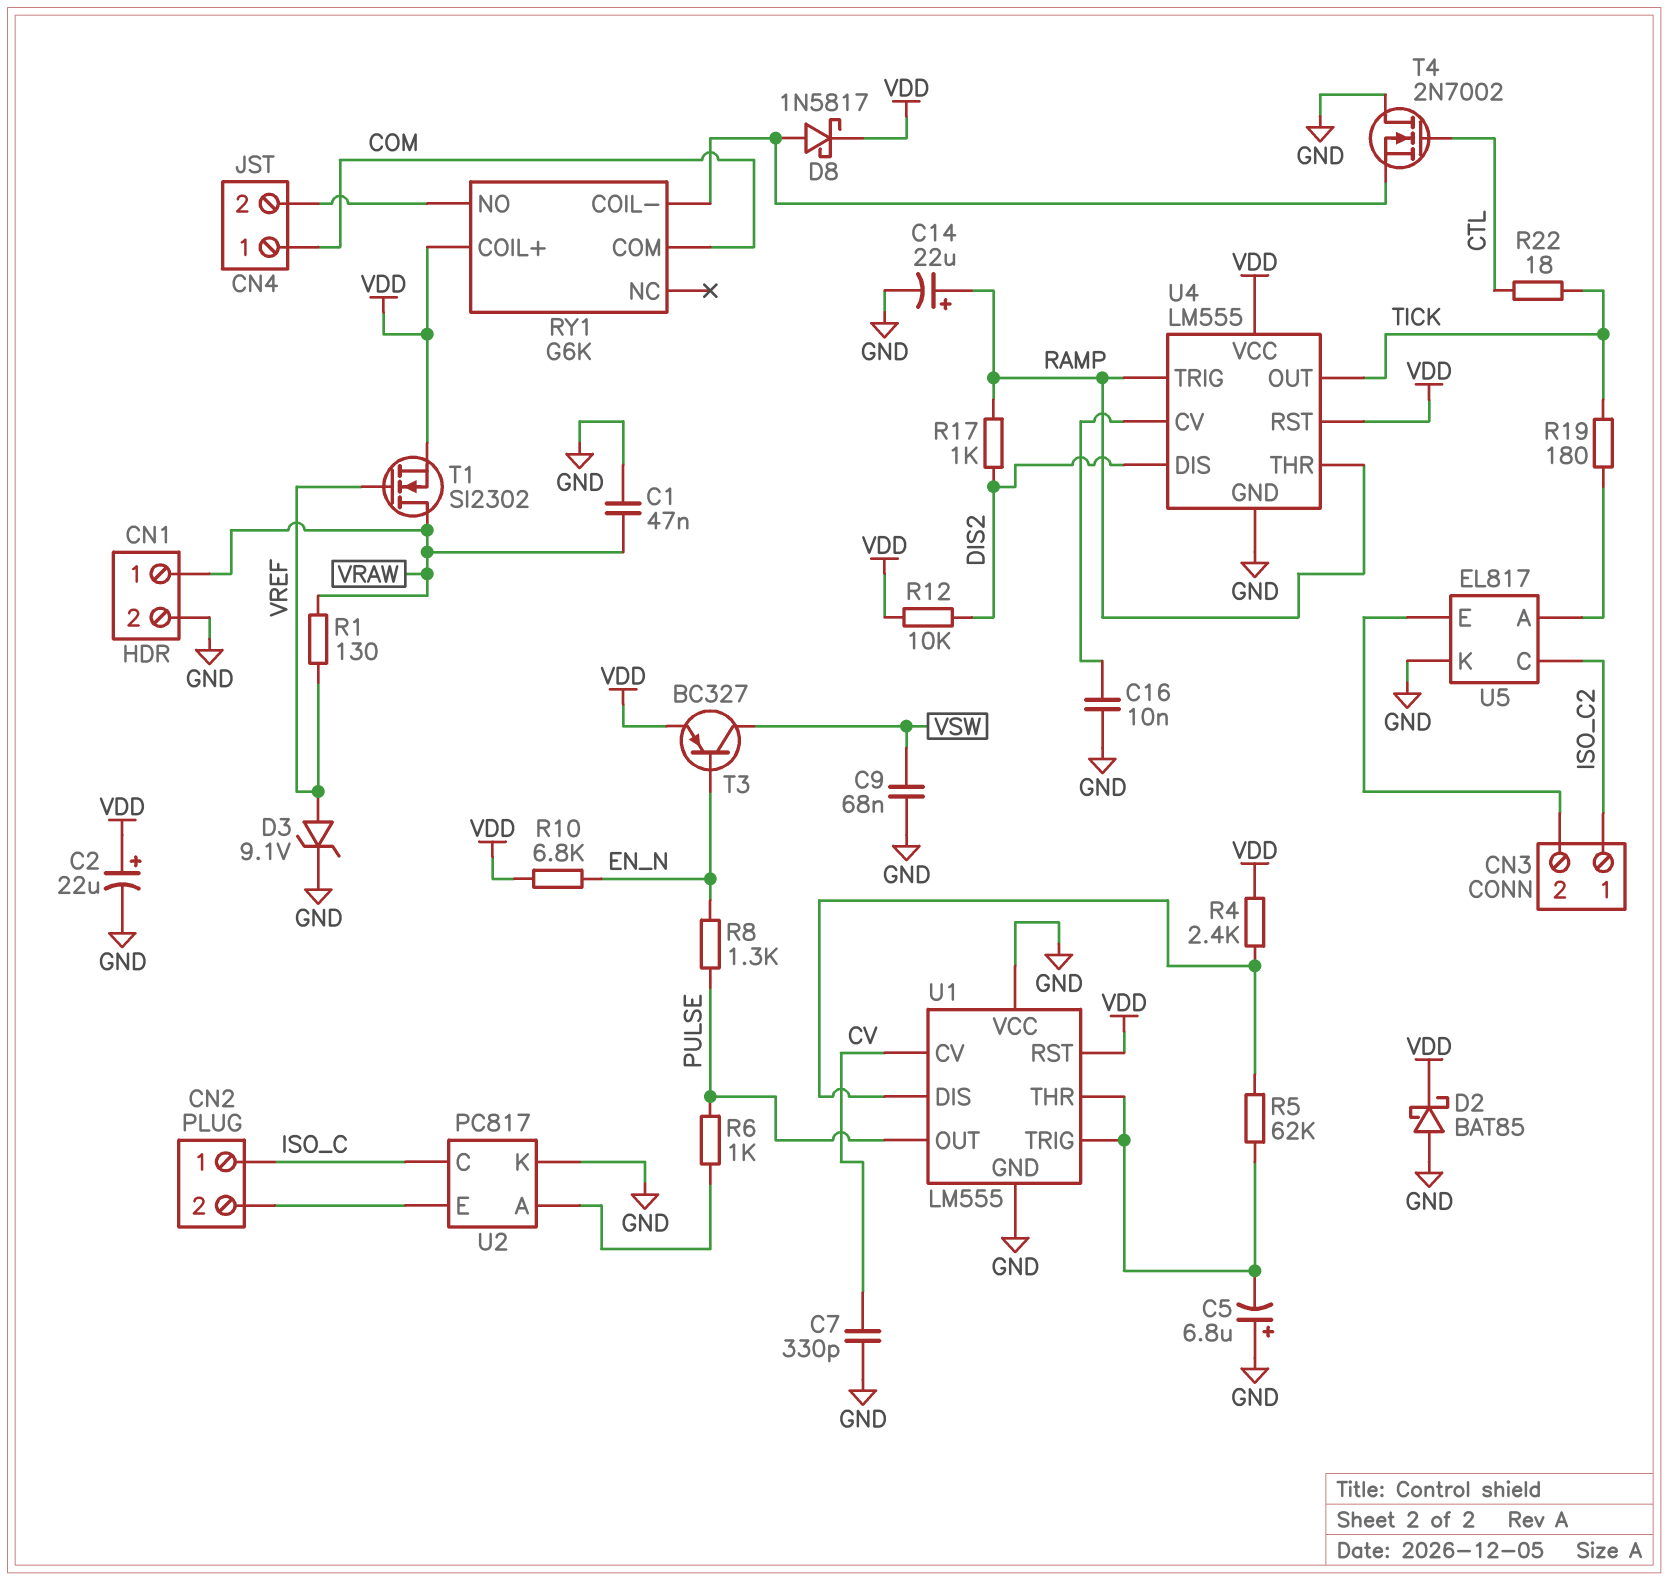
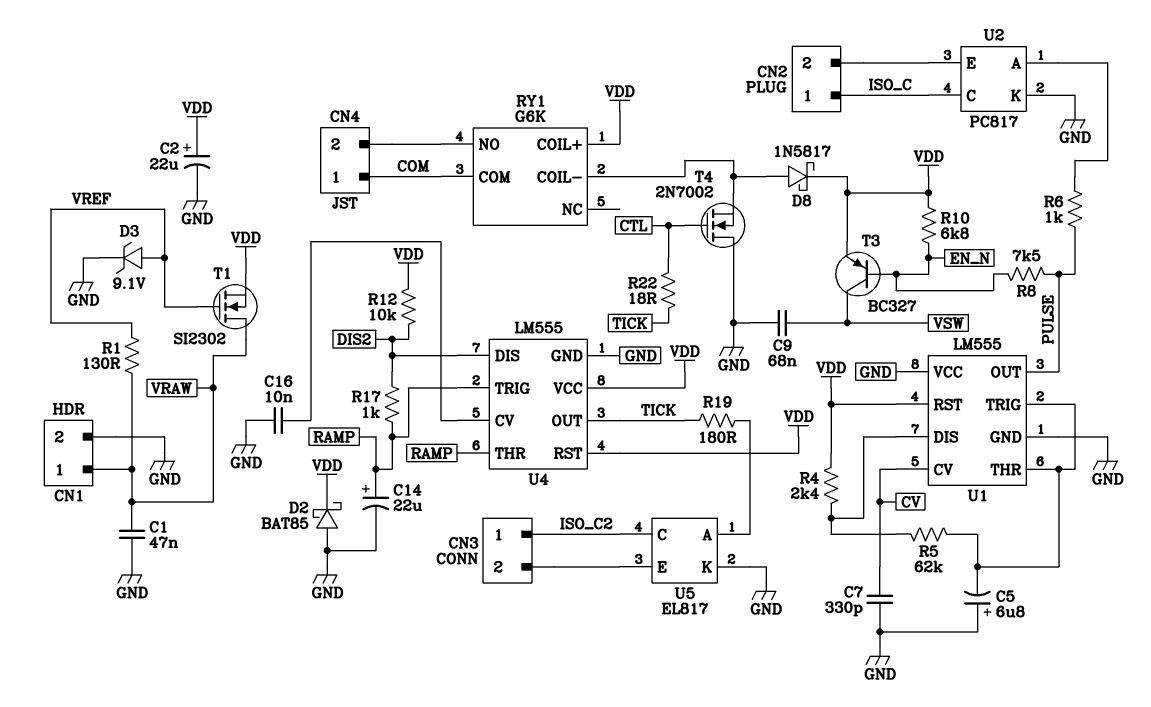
R8: 1.3k (EN_N, PULSE) -> 7.5k (EN_N, PULSE)

